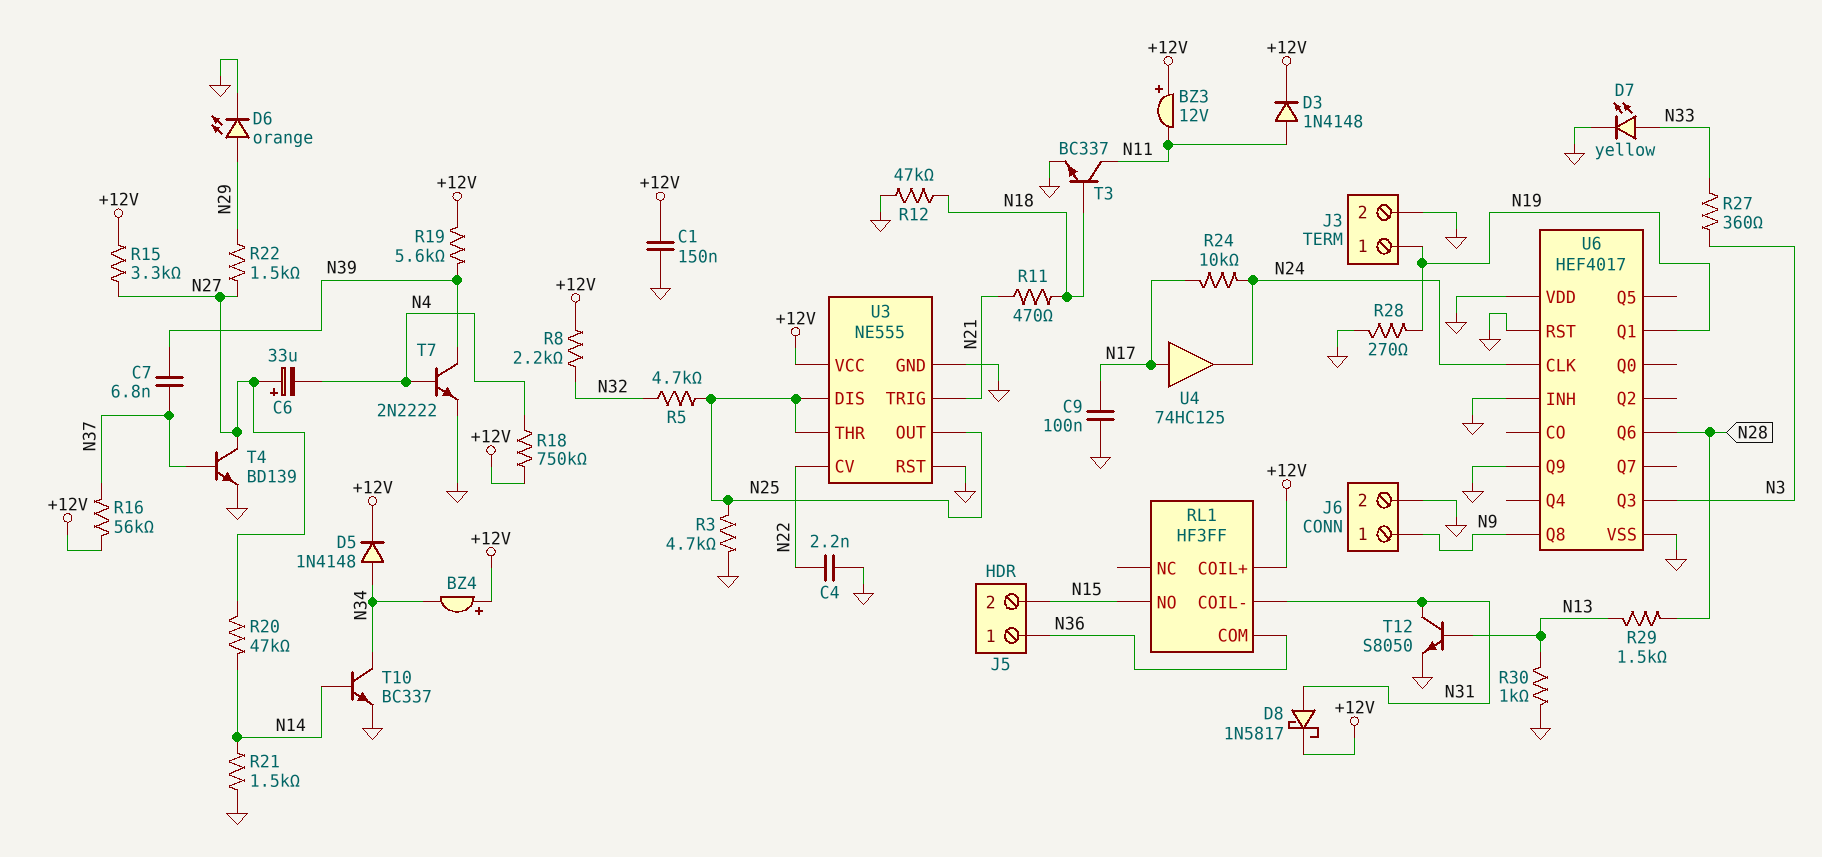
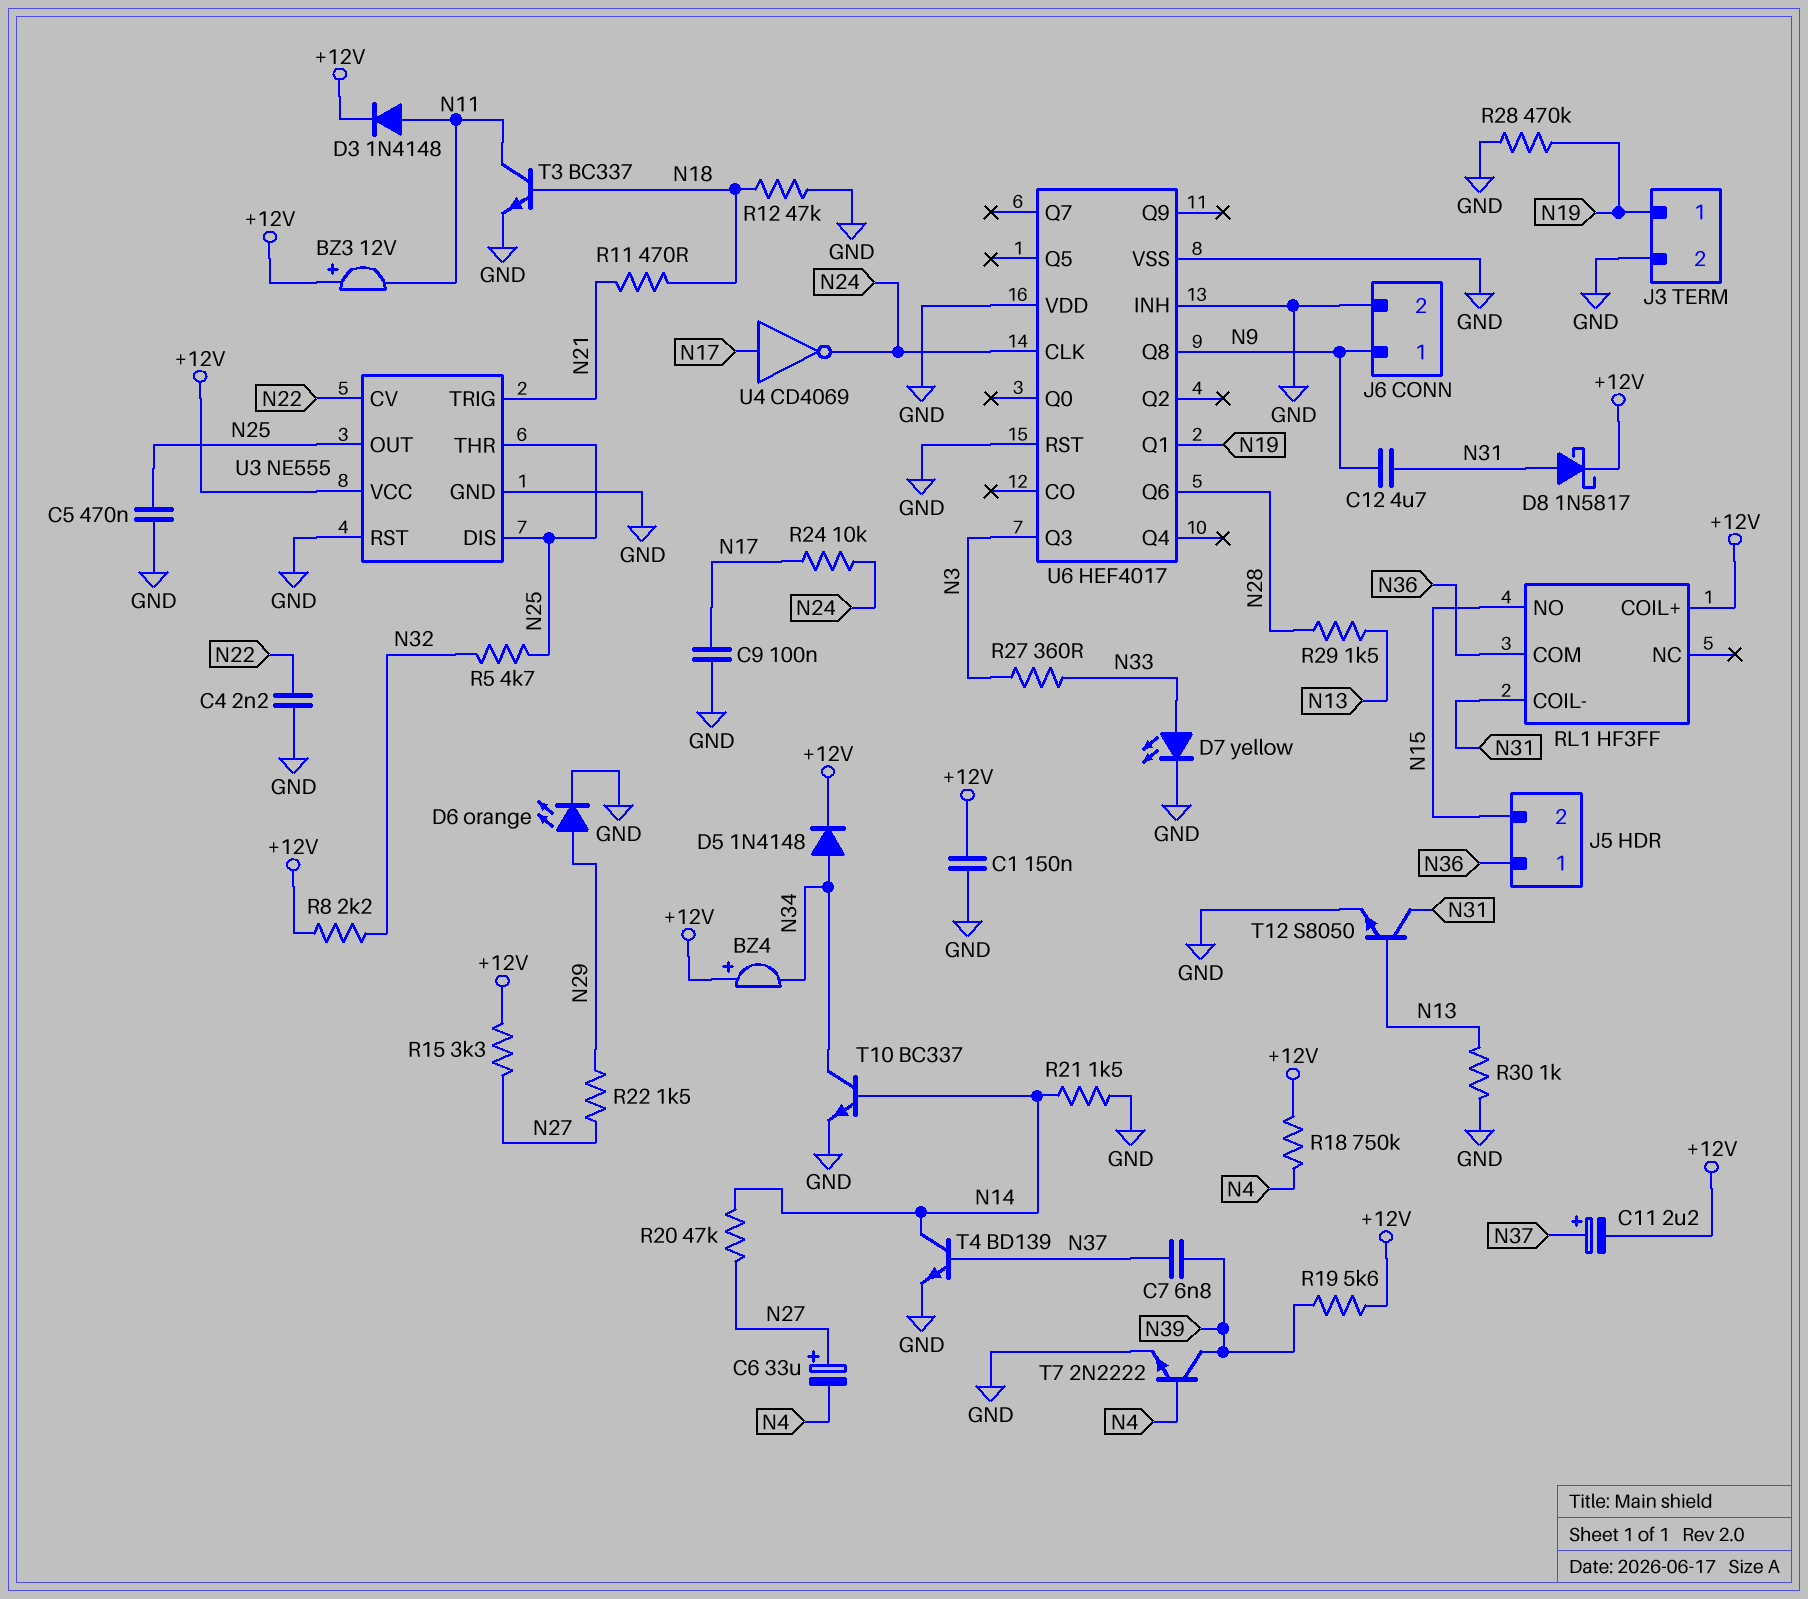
C5: none -> 470nF (GND, N25)
C11: none -> 2.2uF (plus N37, minus +12V)
C12: none -> 4.7uF (N9, N31)
R3: 4.7k (GND, N25) -> none
R16: 56k (+12V, N37) -> none
R28: 270 (GND, N19) -> 470k (GND, N19)
T4: NPN BD139 (B N37, C N27, E GND) -> NPN BD139 (B N37, C N14, E GND)
U4: buffer 74HC125 (in N17, out N24) -> NOT CD4069 (in N17, out N24)
U6 pin Q9: GND -> none

